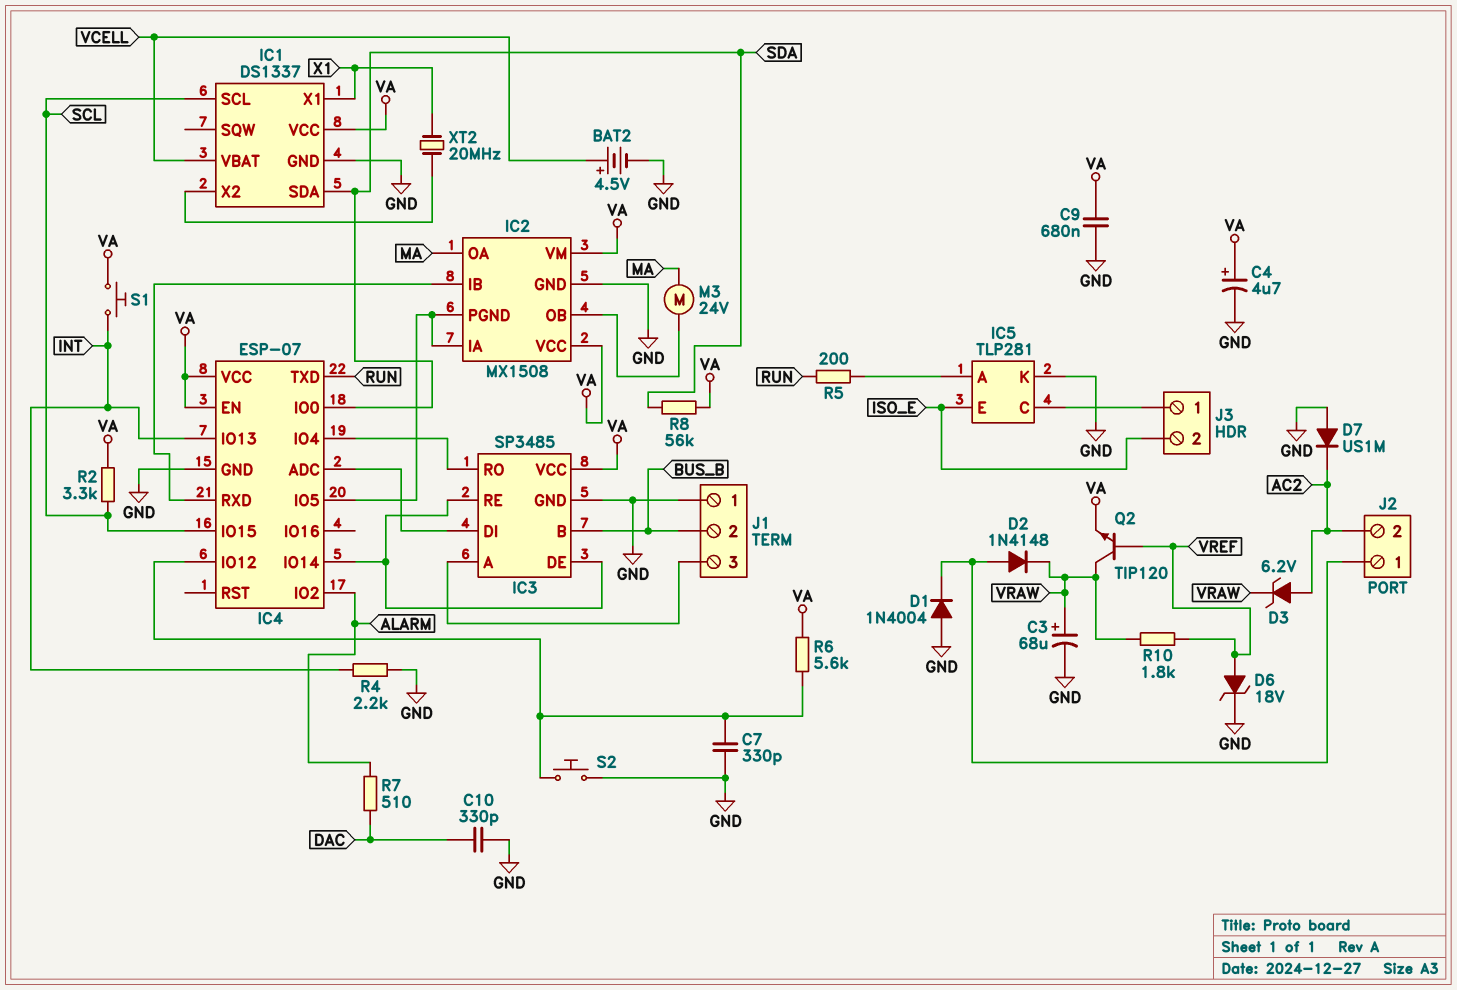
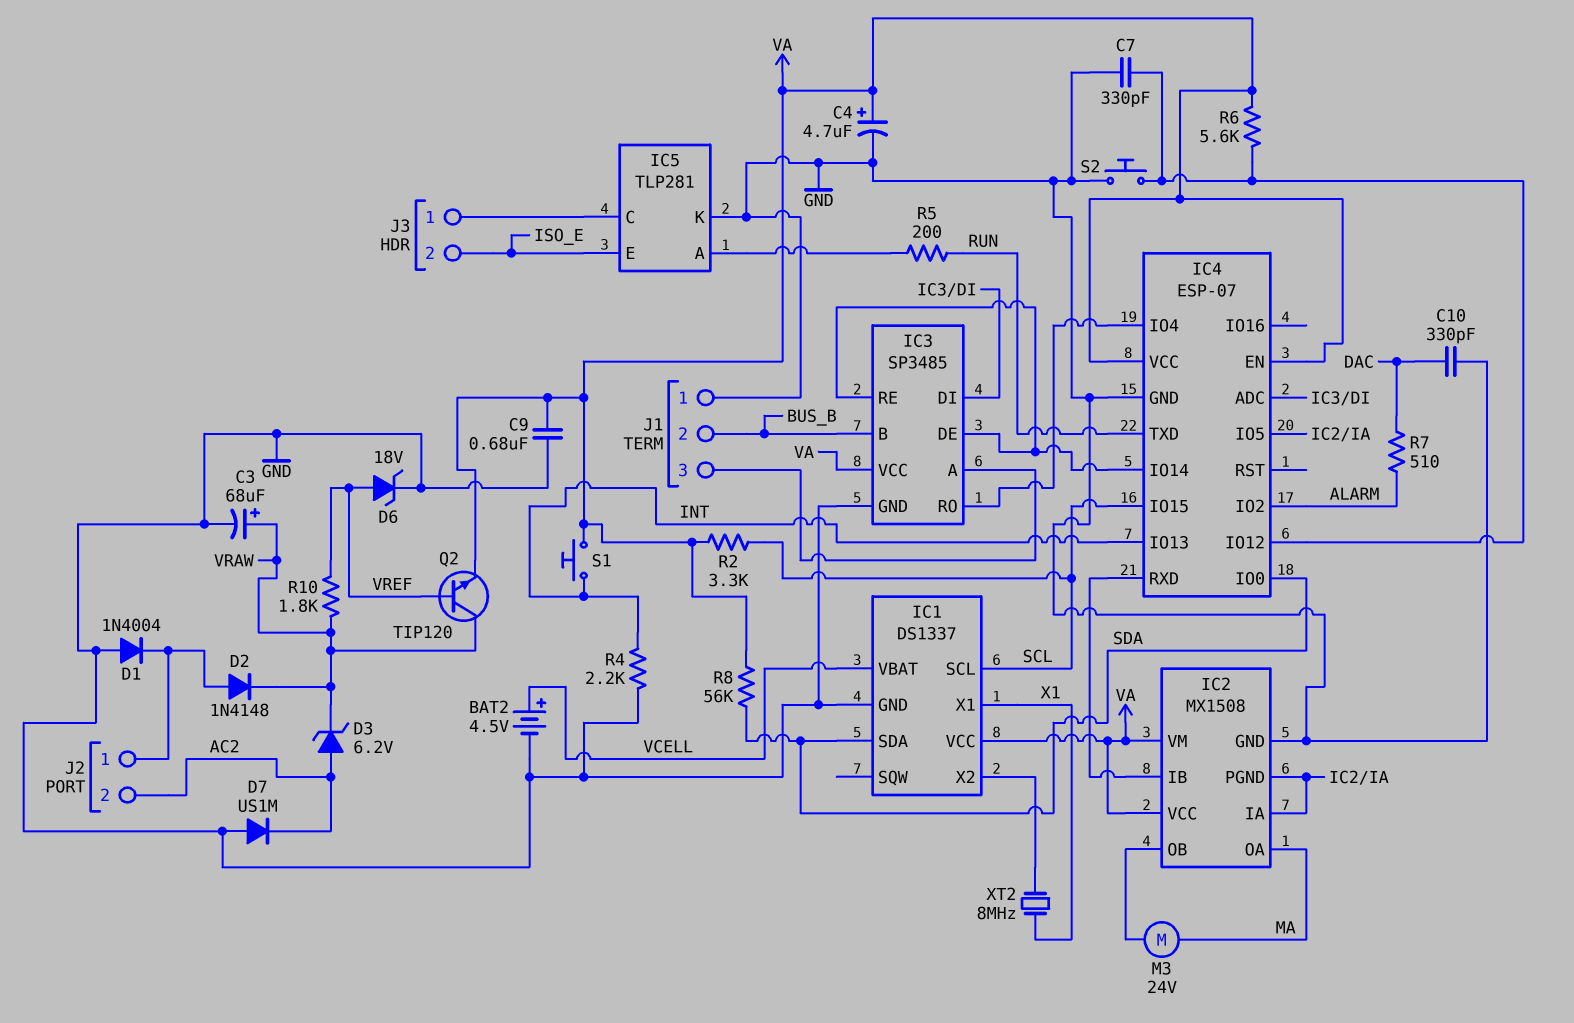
XT2: 20MHz (IC1/X2, X1) -> 8MHz (IC1/X2, X1)

